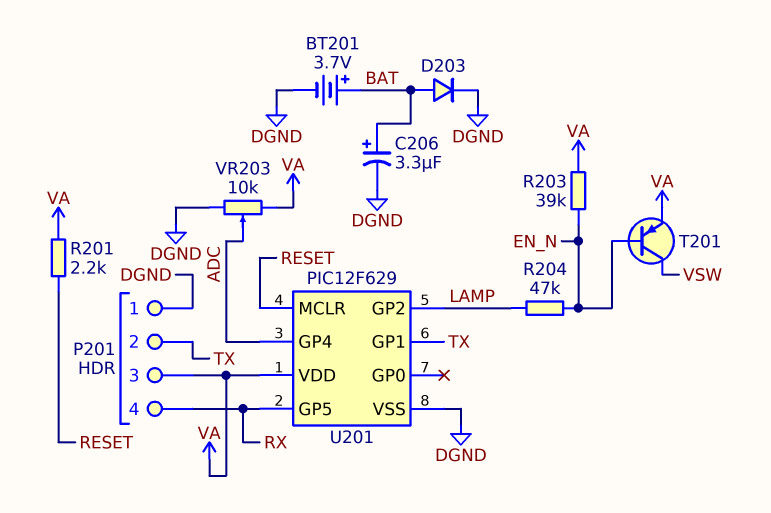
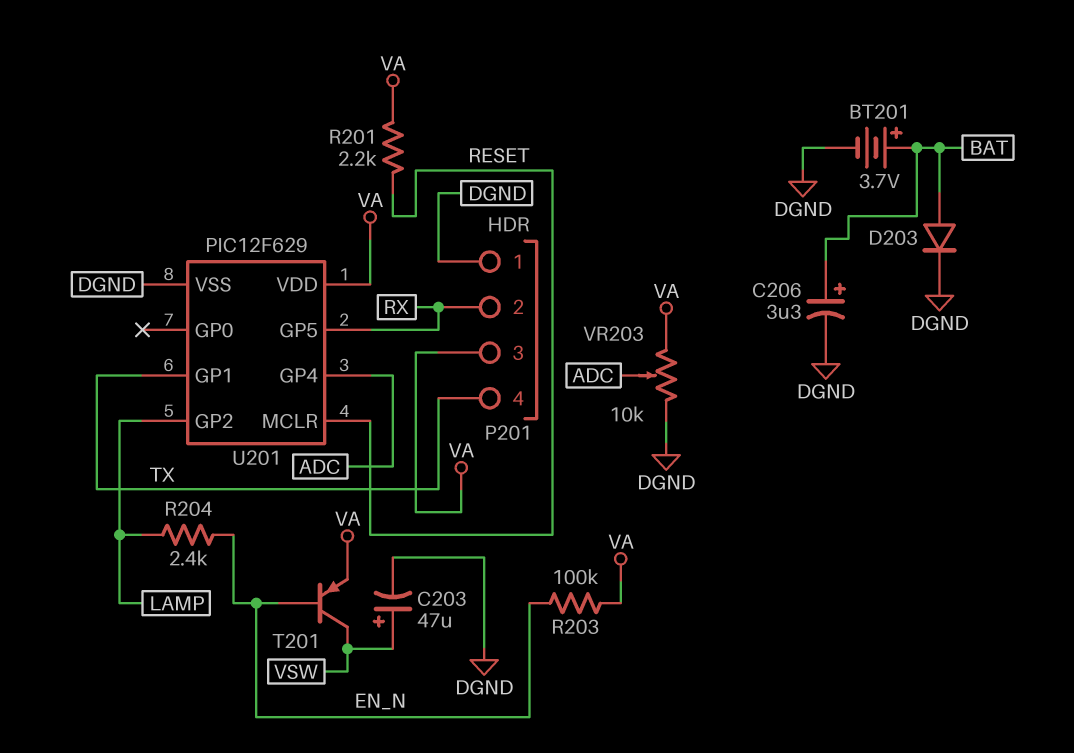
C203: none -> 47uF (plus VSW, minus DGND)
P201 pin 2: TX -> RX
P201 pin 4: RX -> TX
R203: 39k (EN_N, VA) -> 100k (EN_N, VA)
R204: 47k (EN_N, LAMP) -> 2.4k (EN_N, LAMP)

